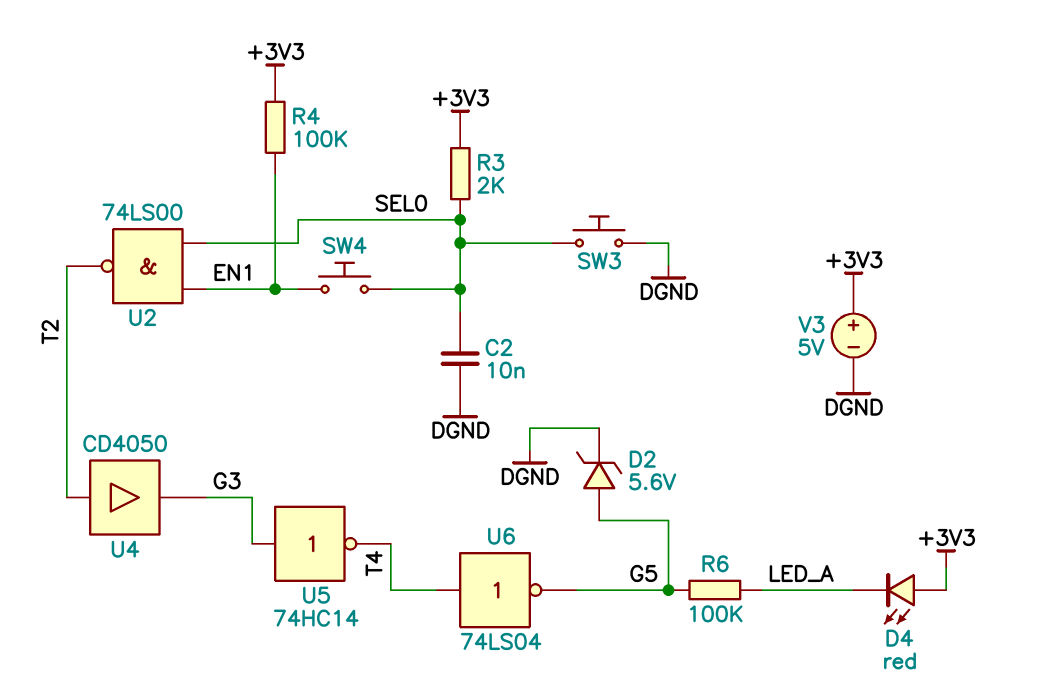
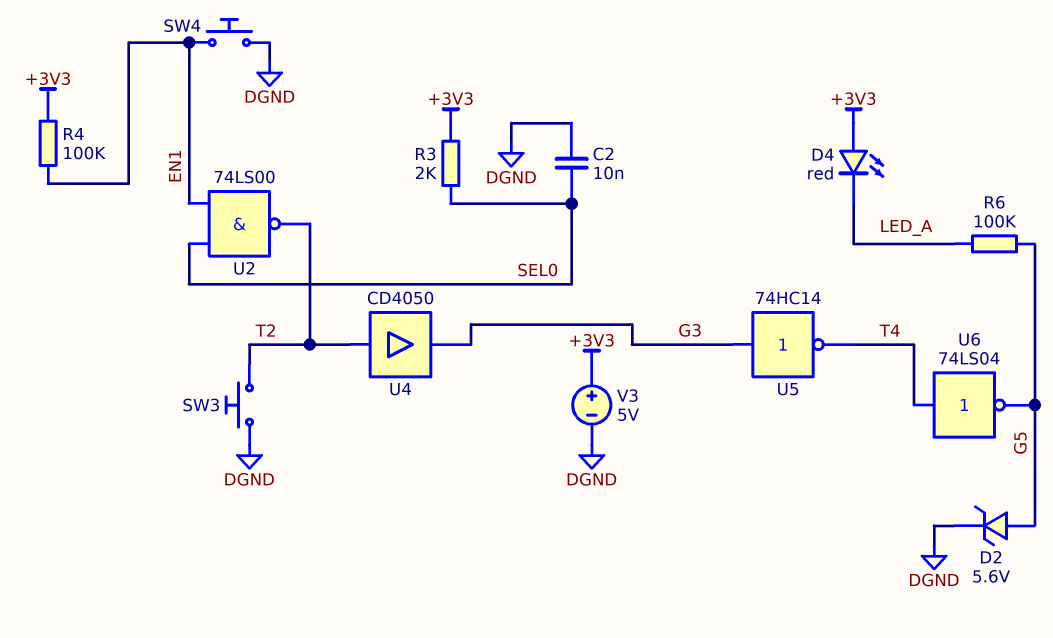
SW3: button (DGND, SEL0) -> button (DGND, T2)
SW4: button (EN1, SEL0) -> button (DGND, EN1)

